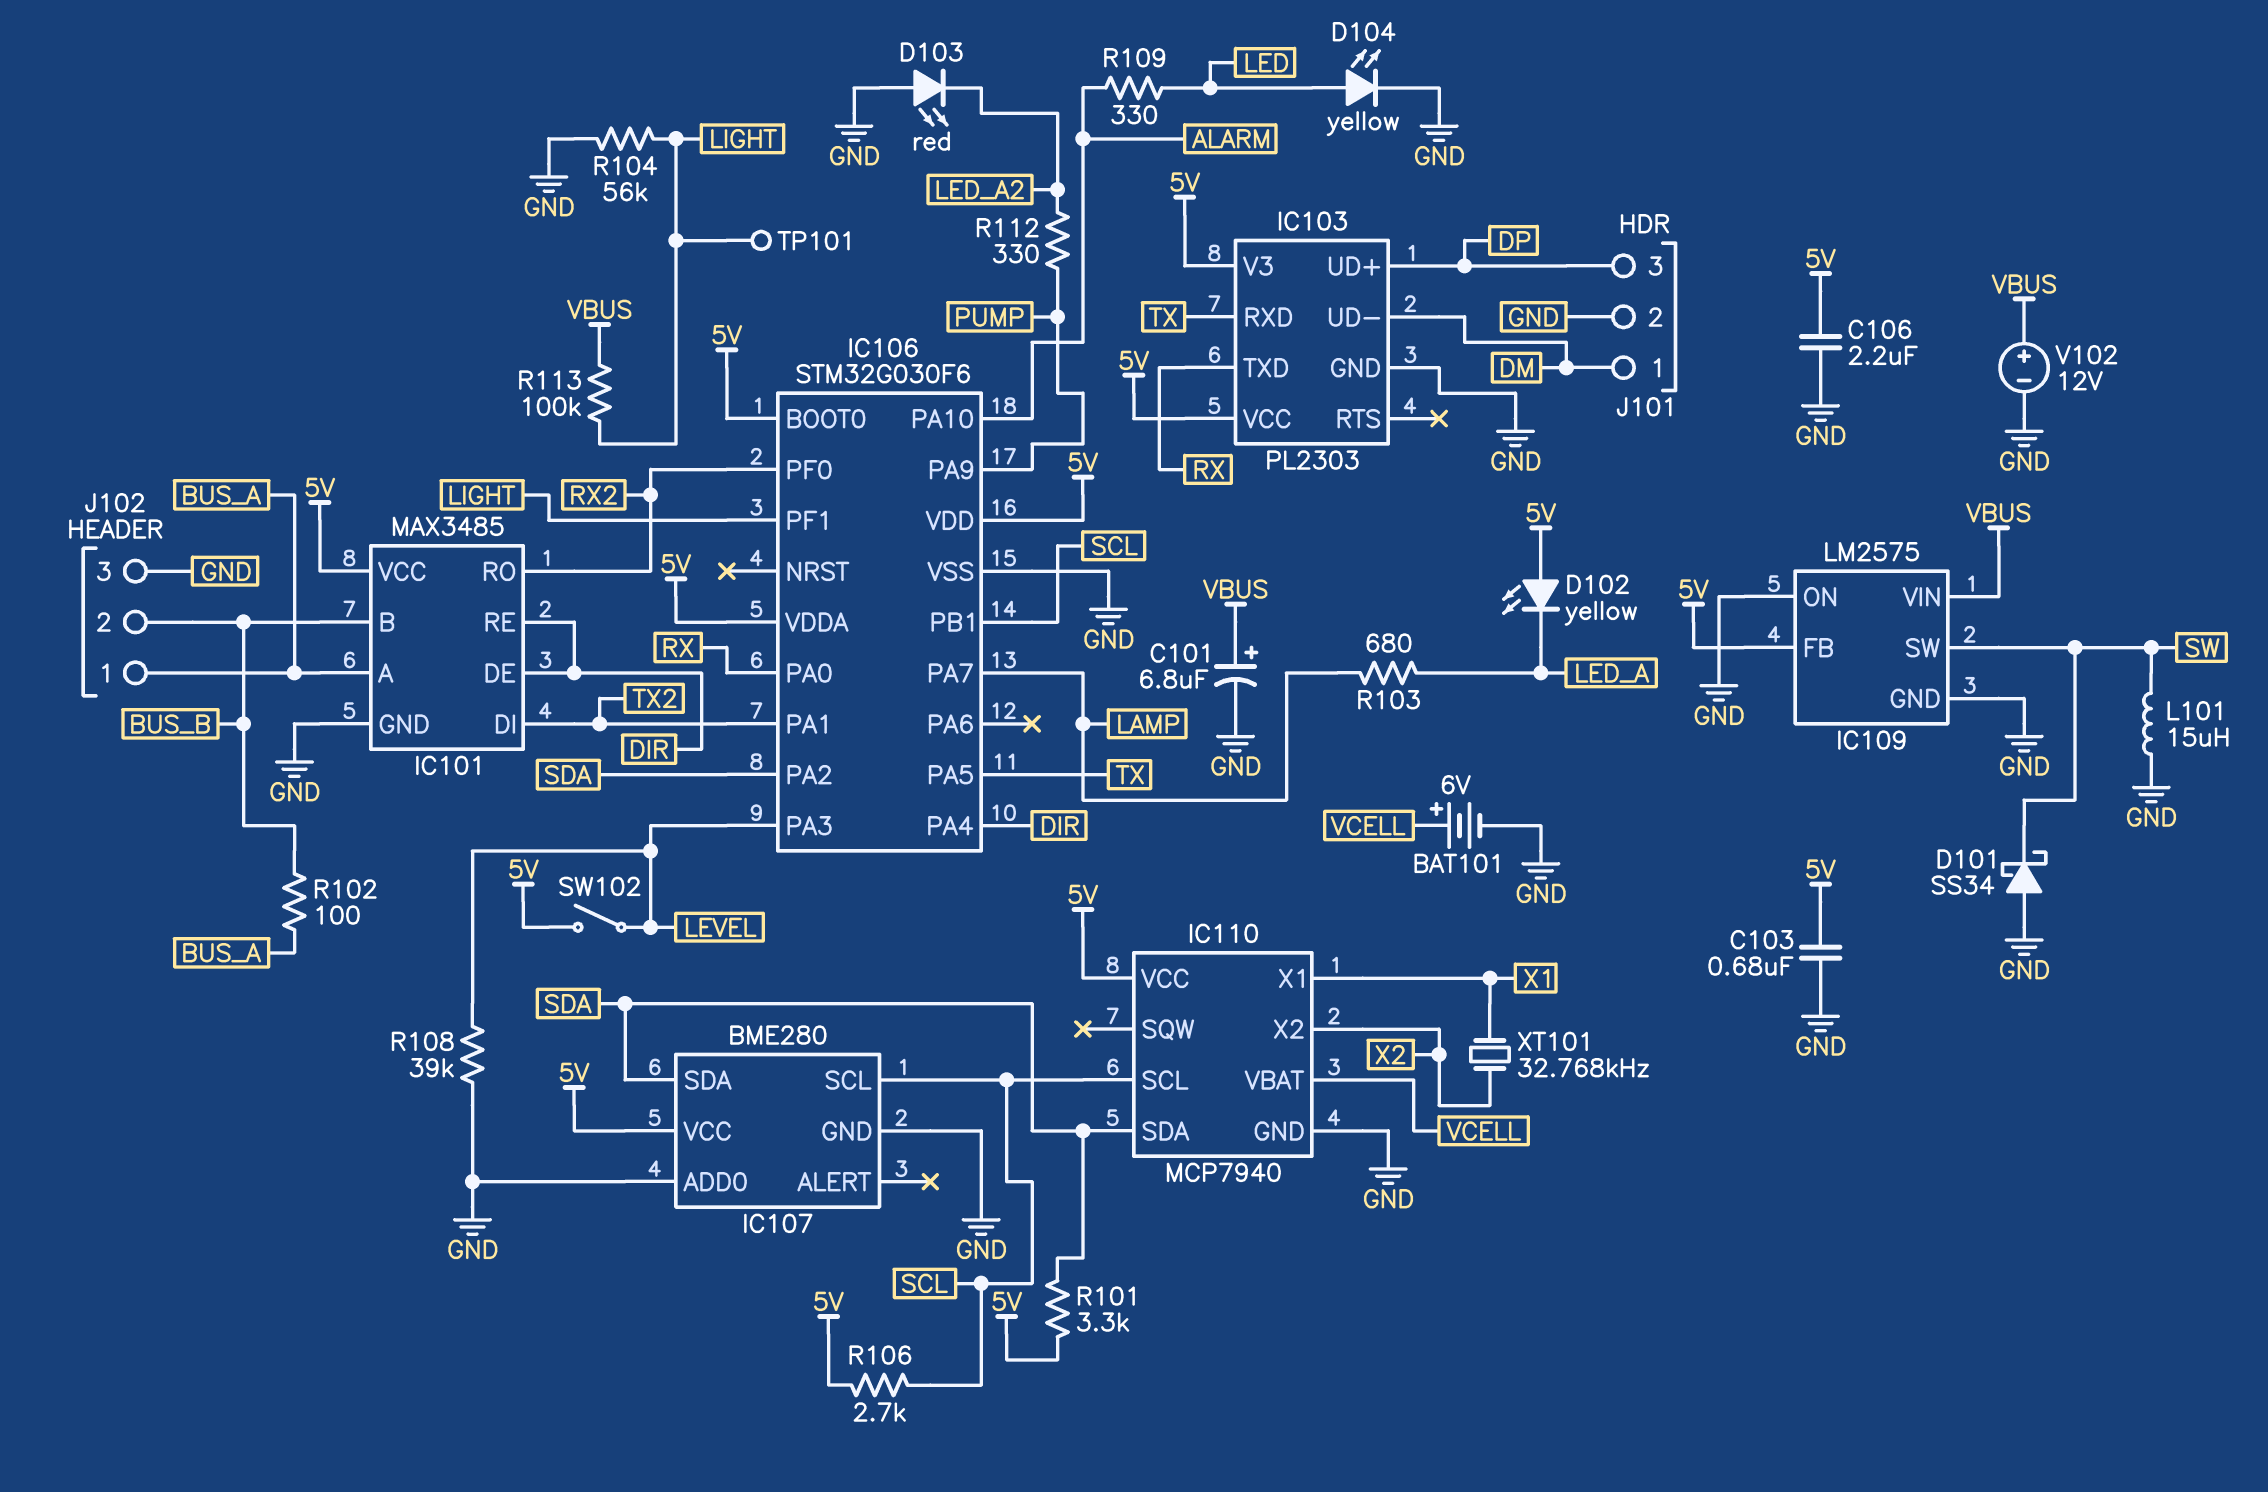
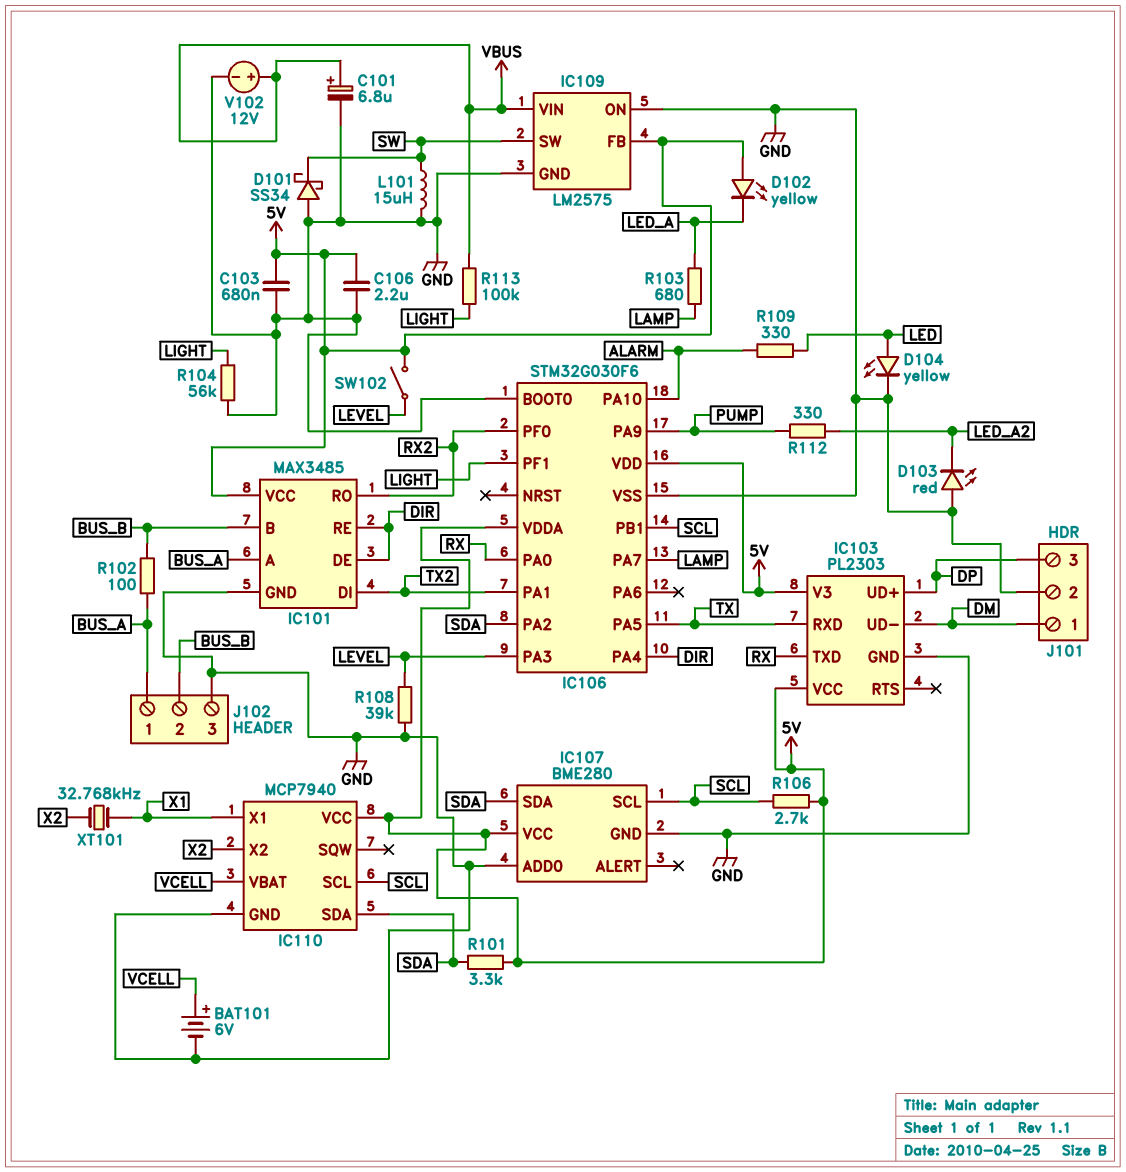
IC106 pin BOOT0: 5V -> GND
TP101: test point (LIGHT) -> none

